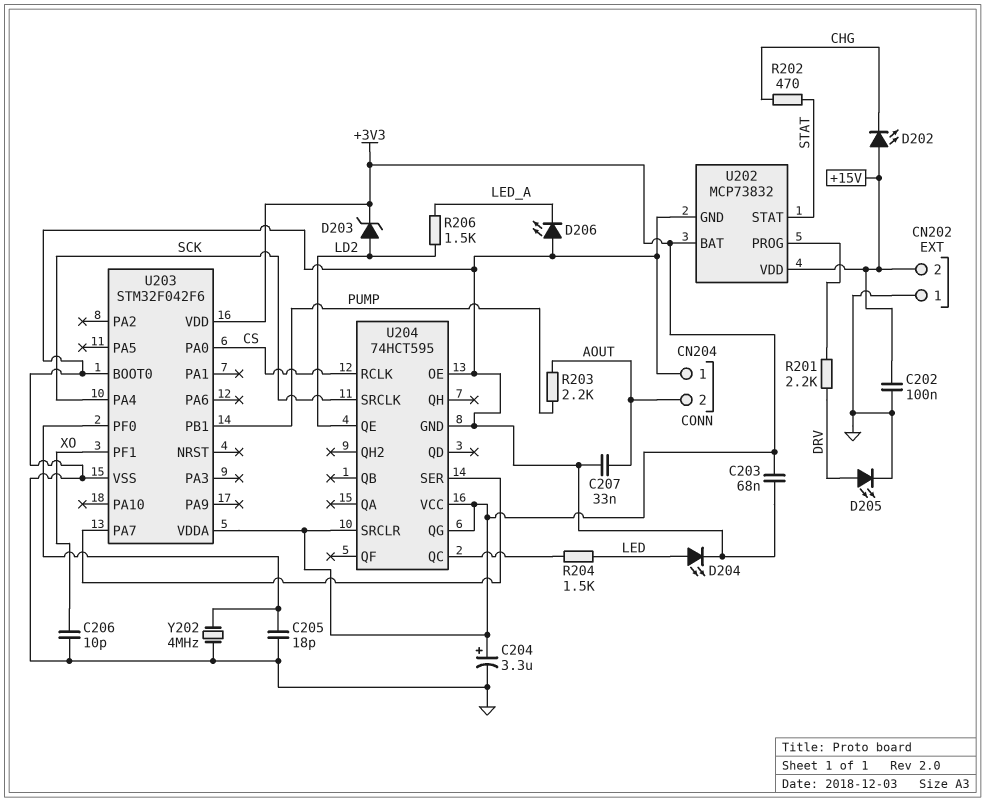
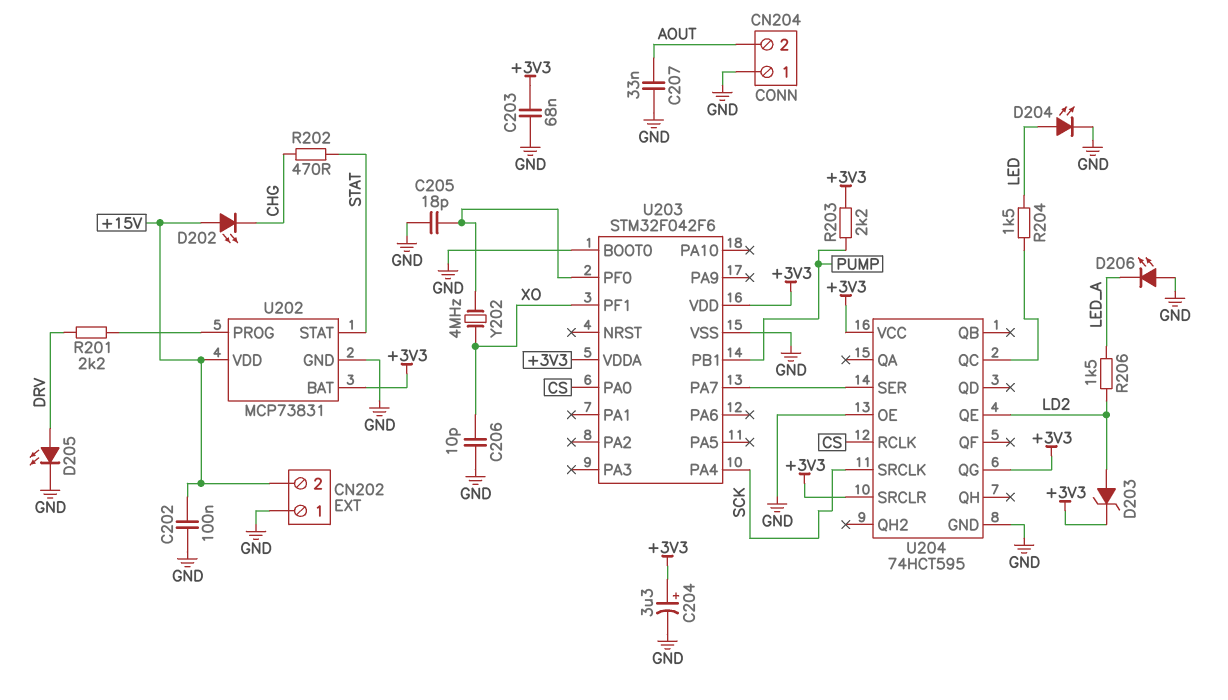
R203: 2.2k (AOUT, PUMP) -> 2.2k (+3V3, PUMP)
U202: MCP73832 -> MCP73831
Y202: 4MHz (GND, U203/PF0) -> 4MHz (U203/PF0, XO)

